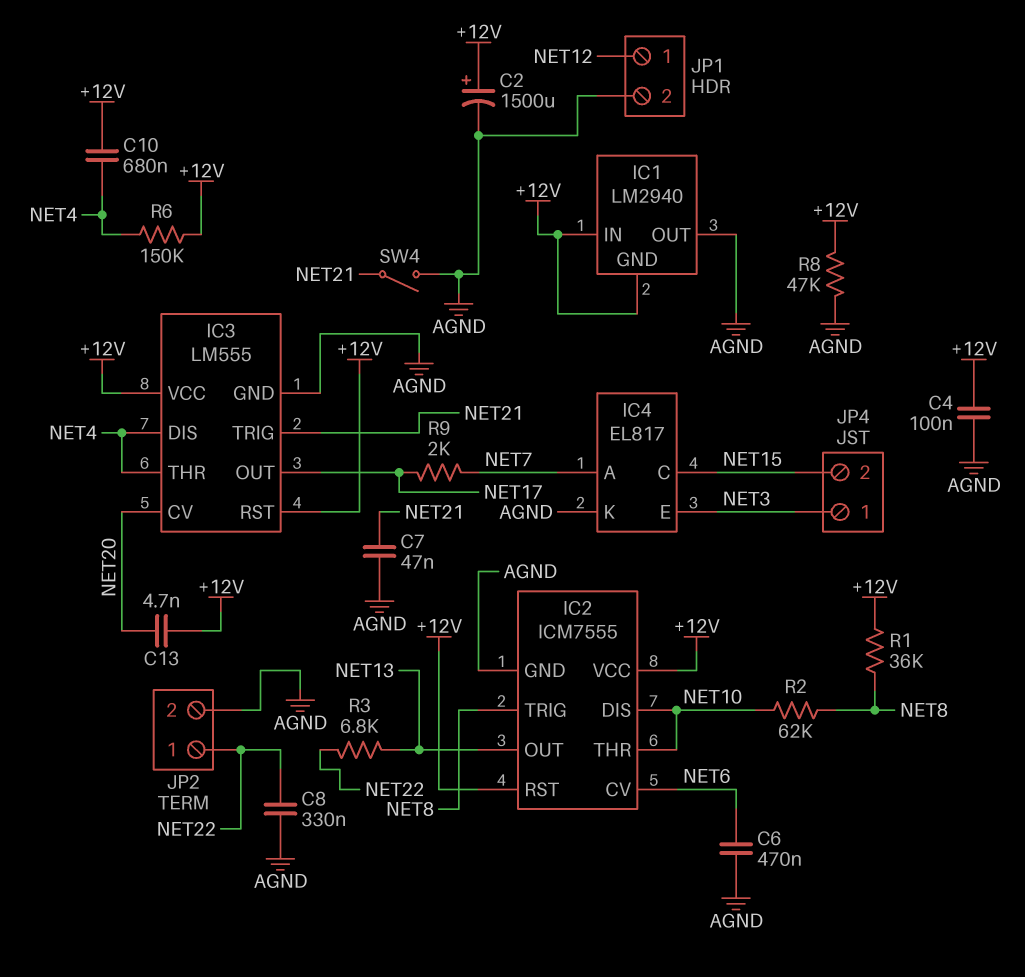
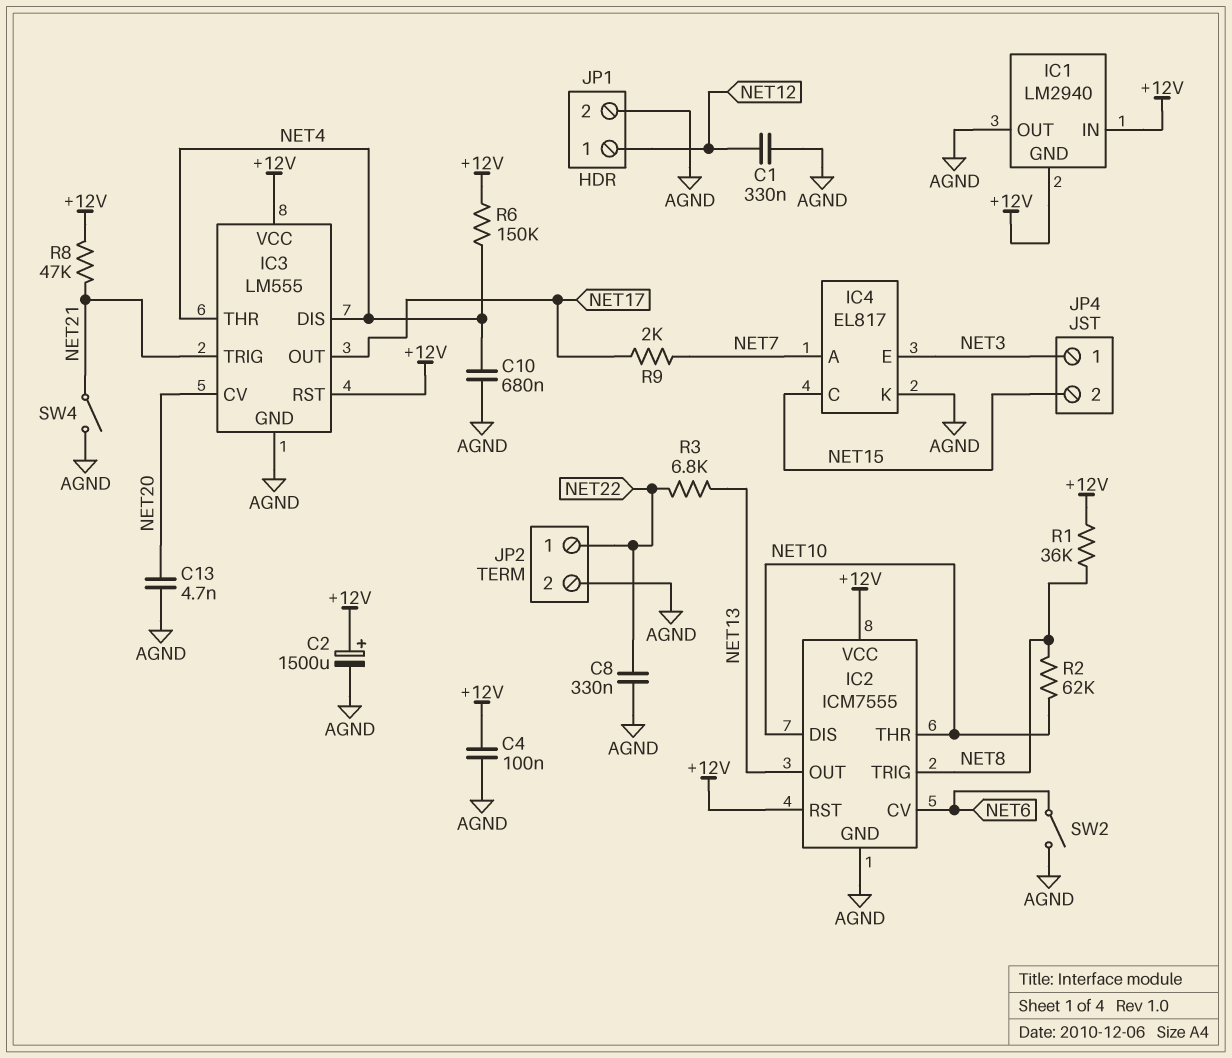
C1: none -> 330nF (AGND, NET12)
C6: 470nF (AGND, NET6) -> none
C7: 47nF (AGND, NET21) -> none
C10: 680nF (+12V, NET4) -> 680nF (AGND, NET4)
C13: 4.7nF (+12V, NET20) -> 4.7nF (AGND, NET20)
R8: 47k (+12V, AGND) -> 47k (+12V, NET21)
SW2: none -> switch (AGND, NET6)

